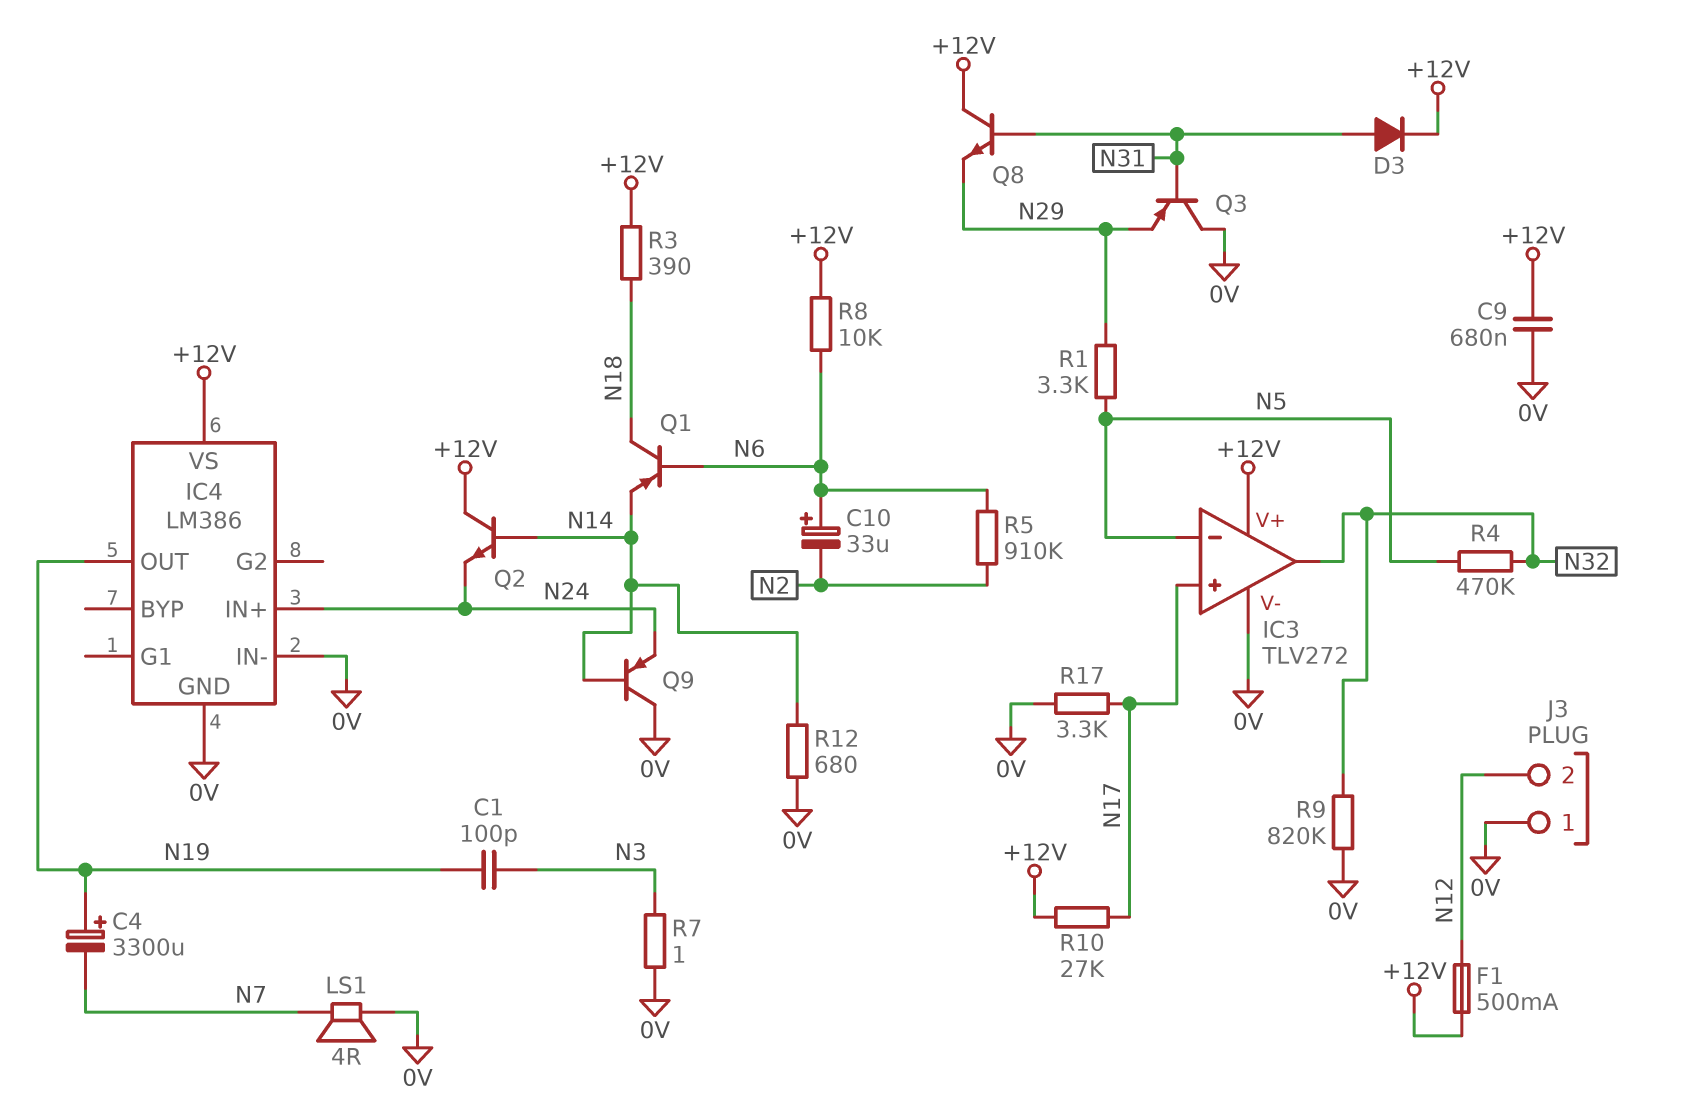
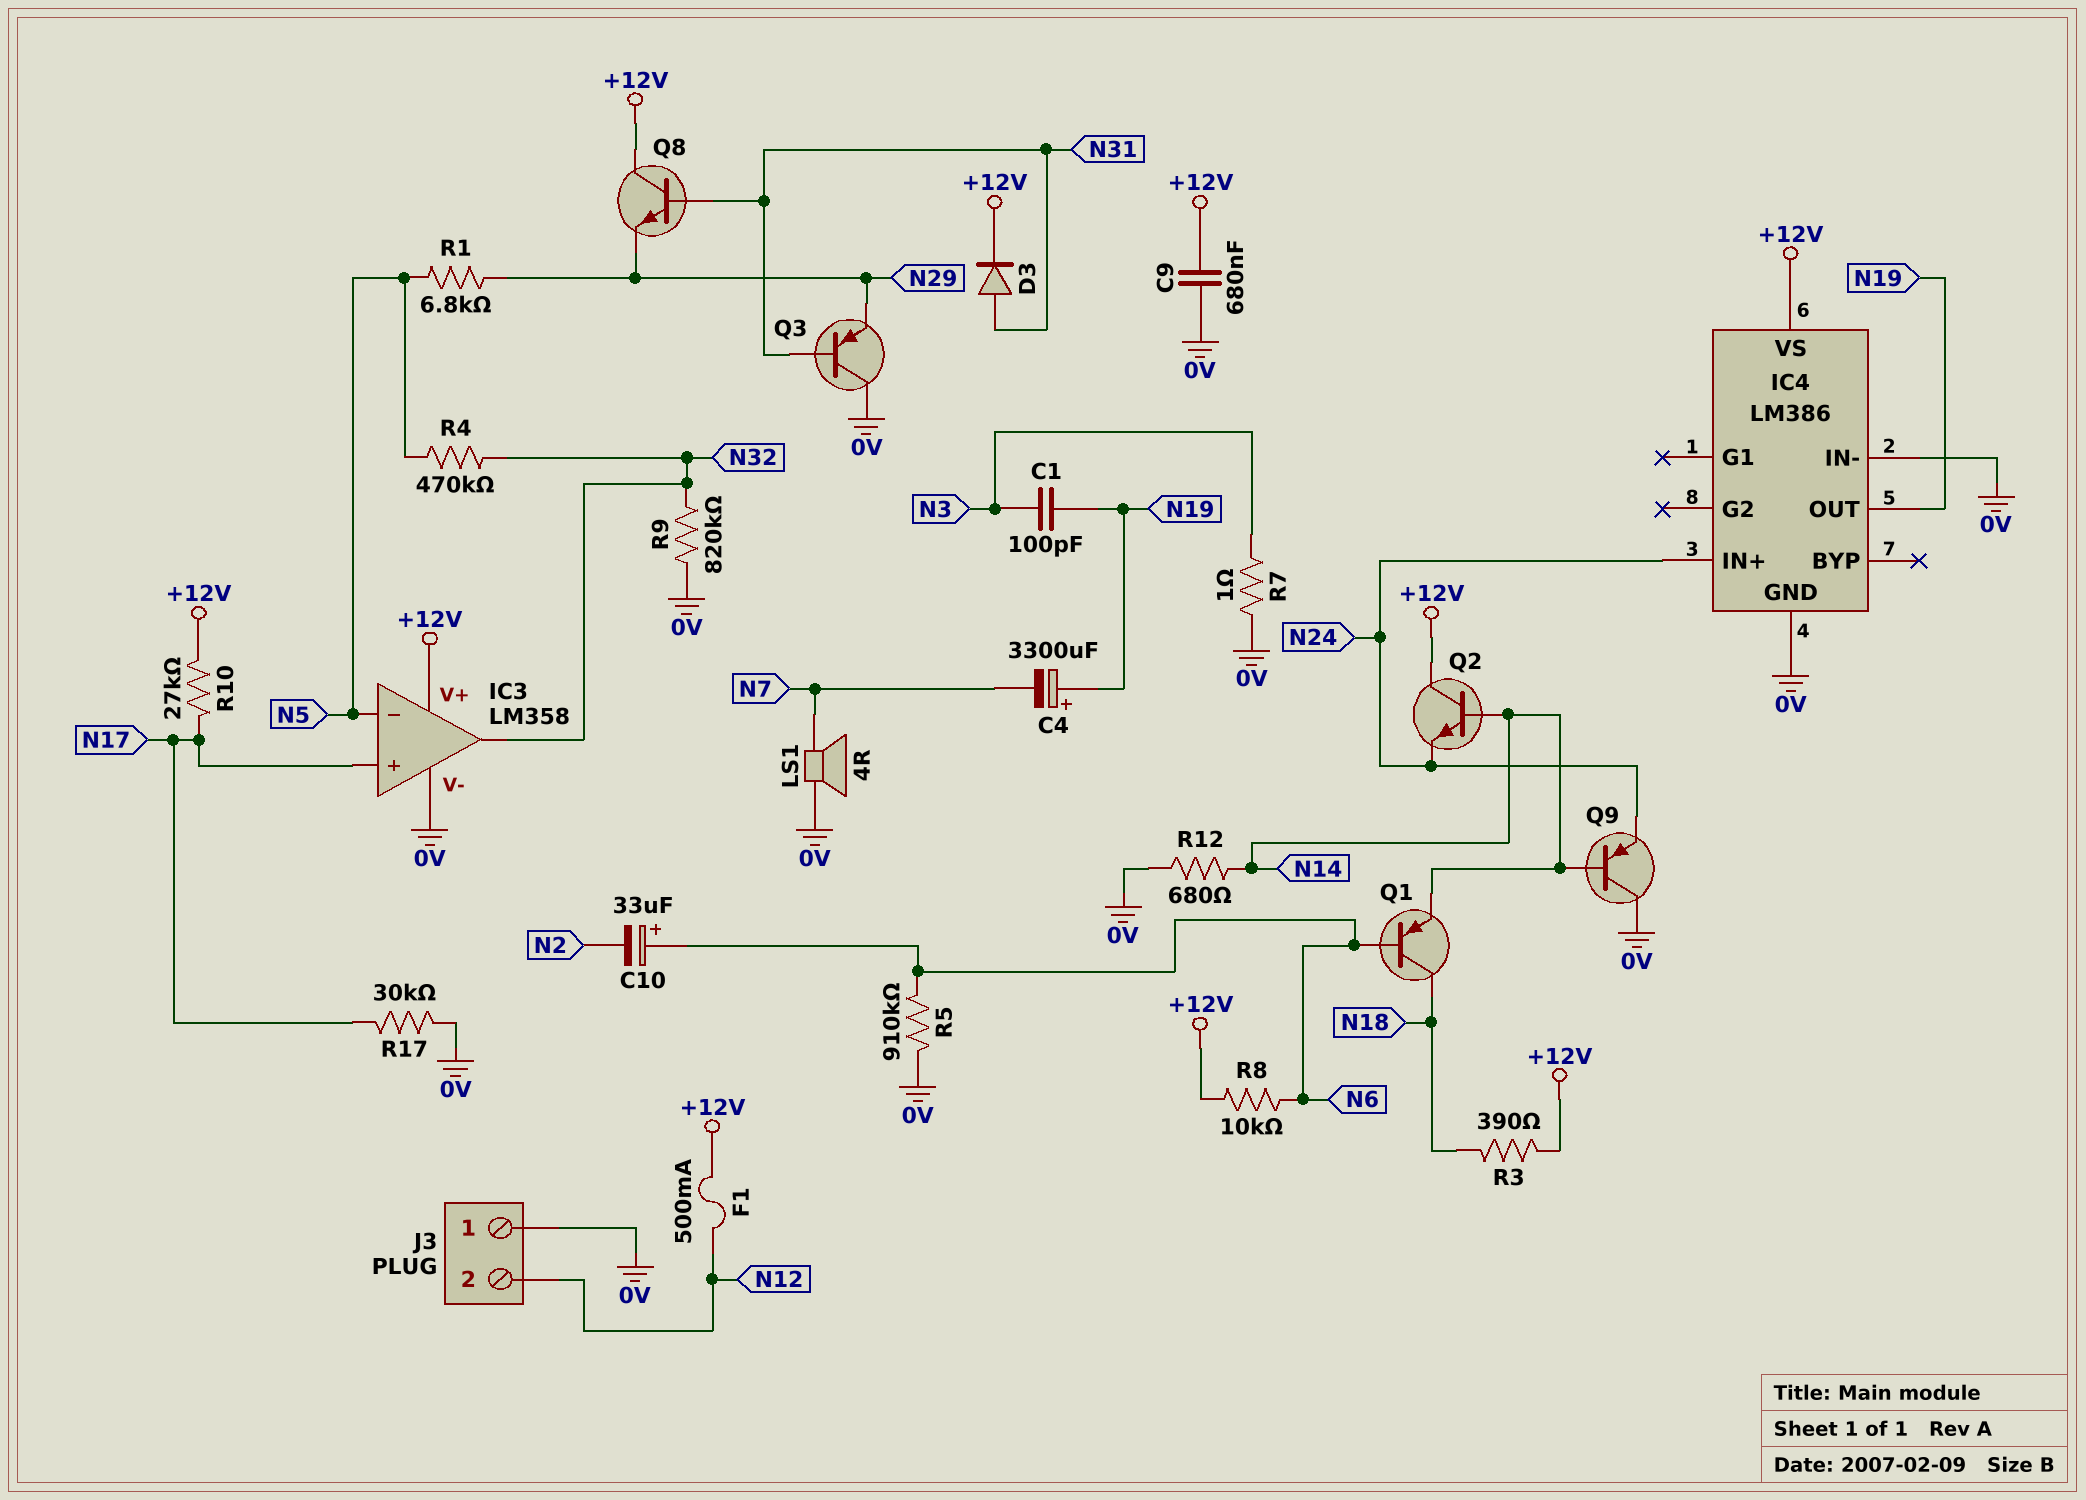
IC3: TLV272 -> LM358
R1: 3.3k (N5, N29) -> 6.8k (N5, N29)
R5: 910k (N2, N6) -> 910k (0V, N6)
R17: 3.3k (0V, N17) -> 30k (0V, N17)

